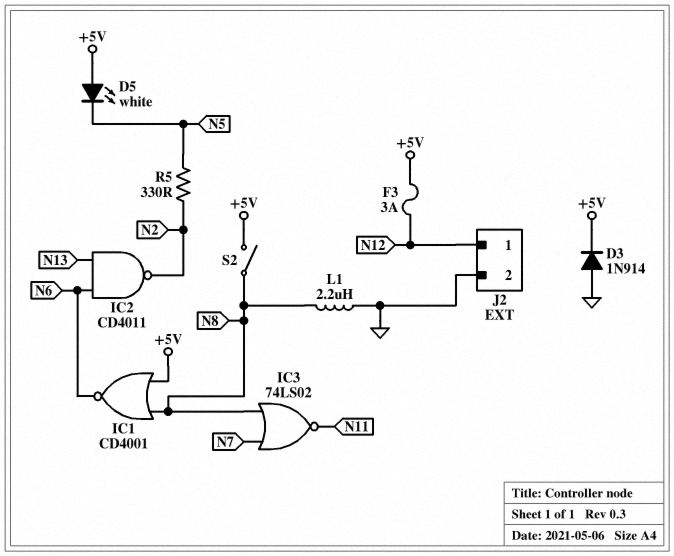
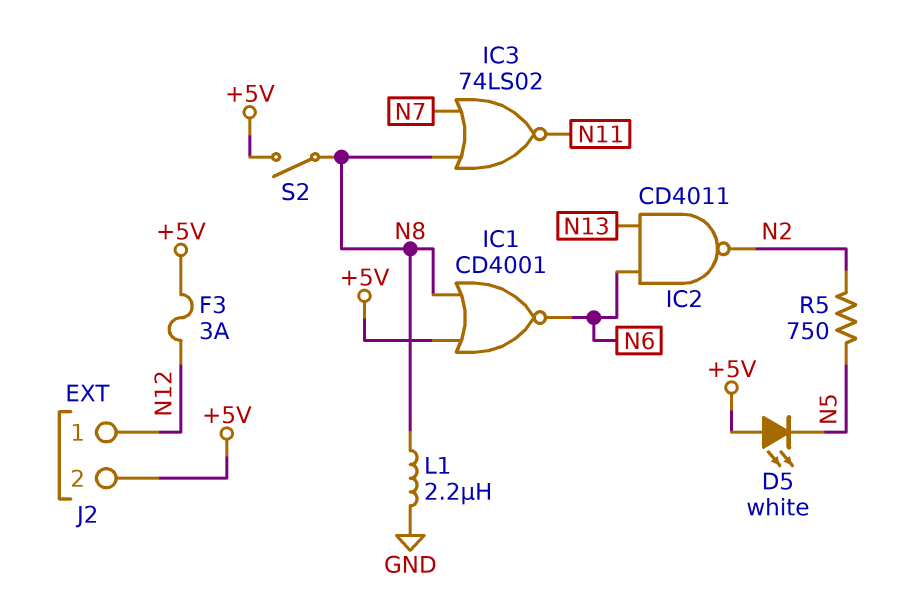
D3: diode 1N914 (A GND, K +5V) -> none
J2 pin 2: GND -> +5V
R5: 330 (N2, N5) -> 750 (N2, N5)

